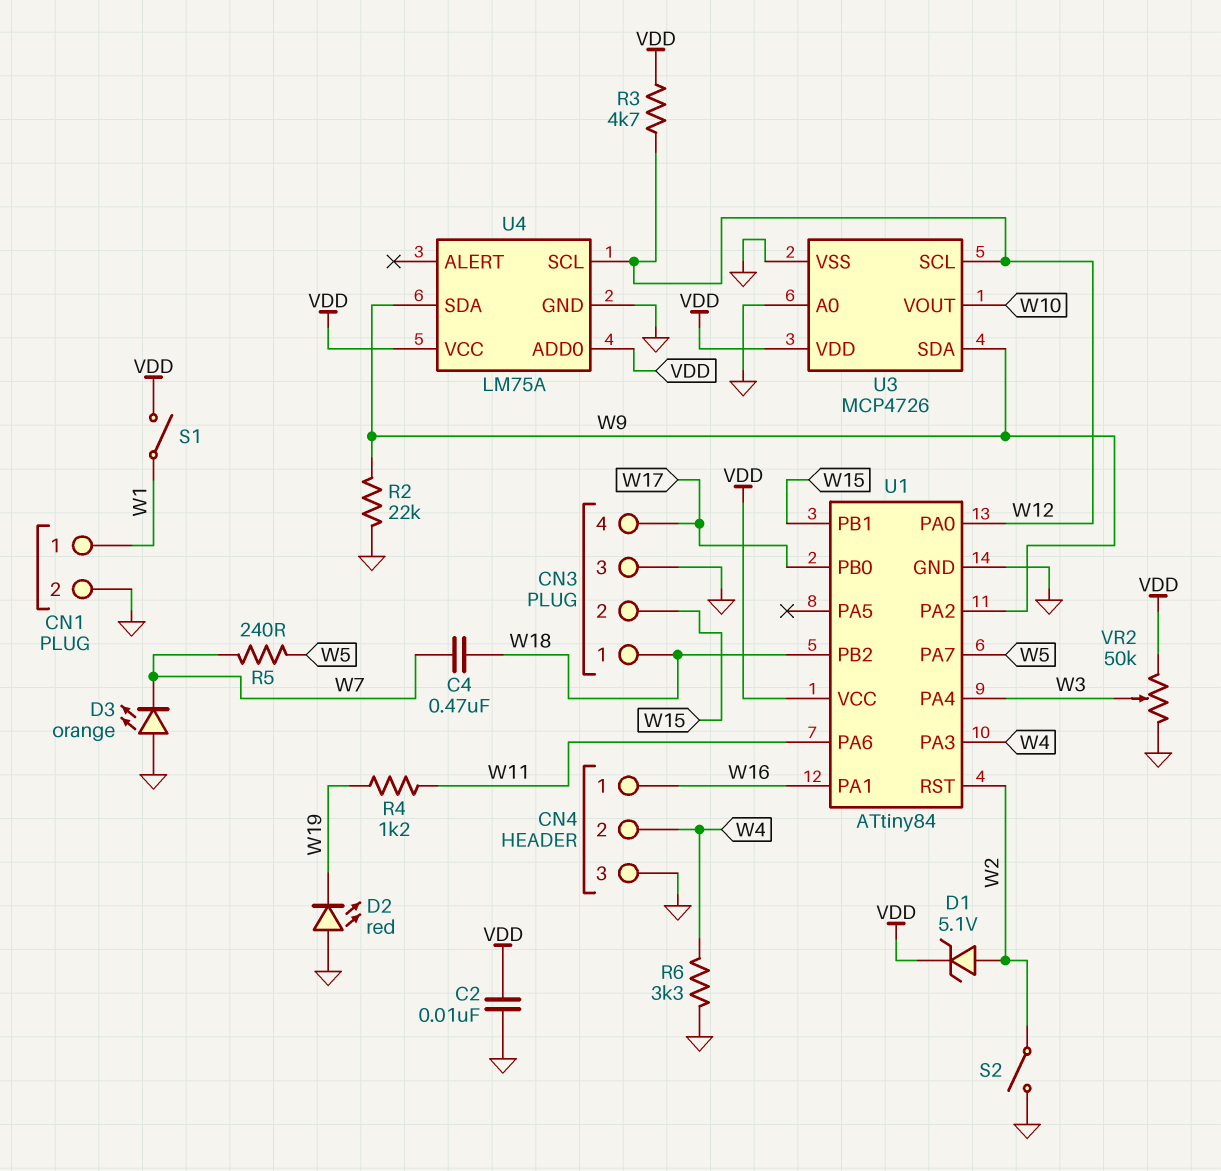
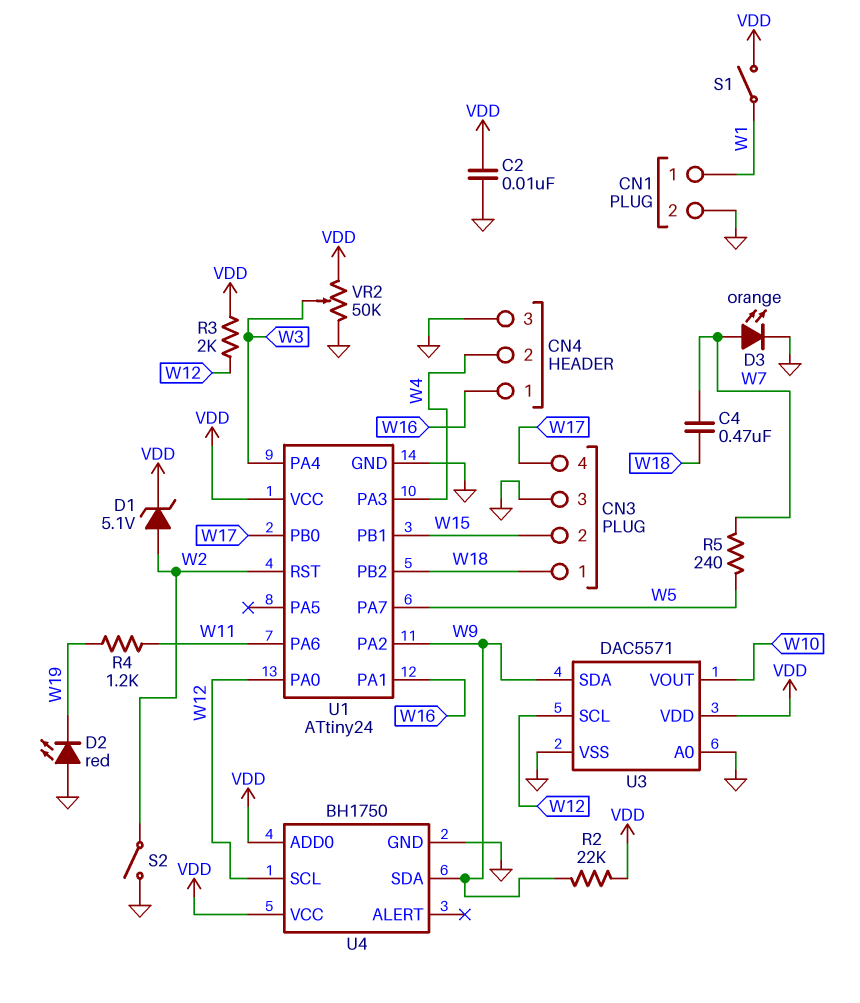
D3: LED orange (A GND, K W7) -> LED orange (A W7, K GND)
R2: 22k (GND, W9) -> 22k (VDD, W9)
R3: 4.7k (VDD, W12) -> 2k (VDD, W12)
R6: 3.3k (GND, W4) -> none
U1: ATtiny84 -> ATtiny24
U3: MCP4726 -> DAC5571
U4: LM75A -> BH1750

